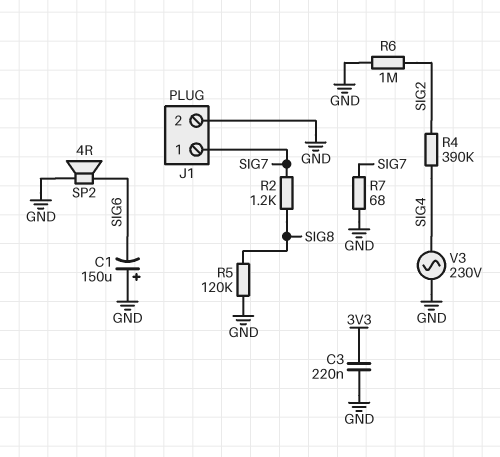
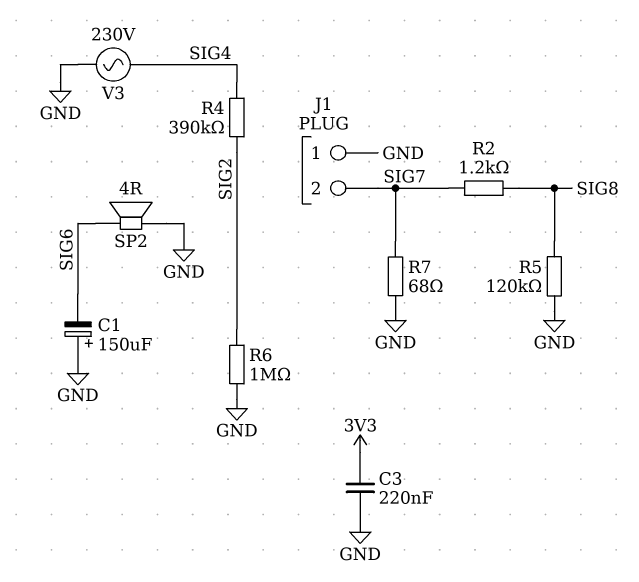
J1 pin 1: SIG7 -> GND
J1 pin 2: GND -> SIG7

